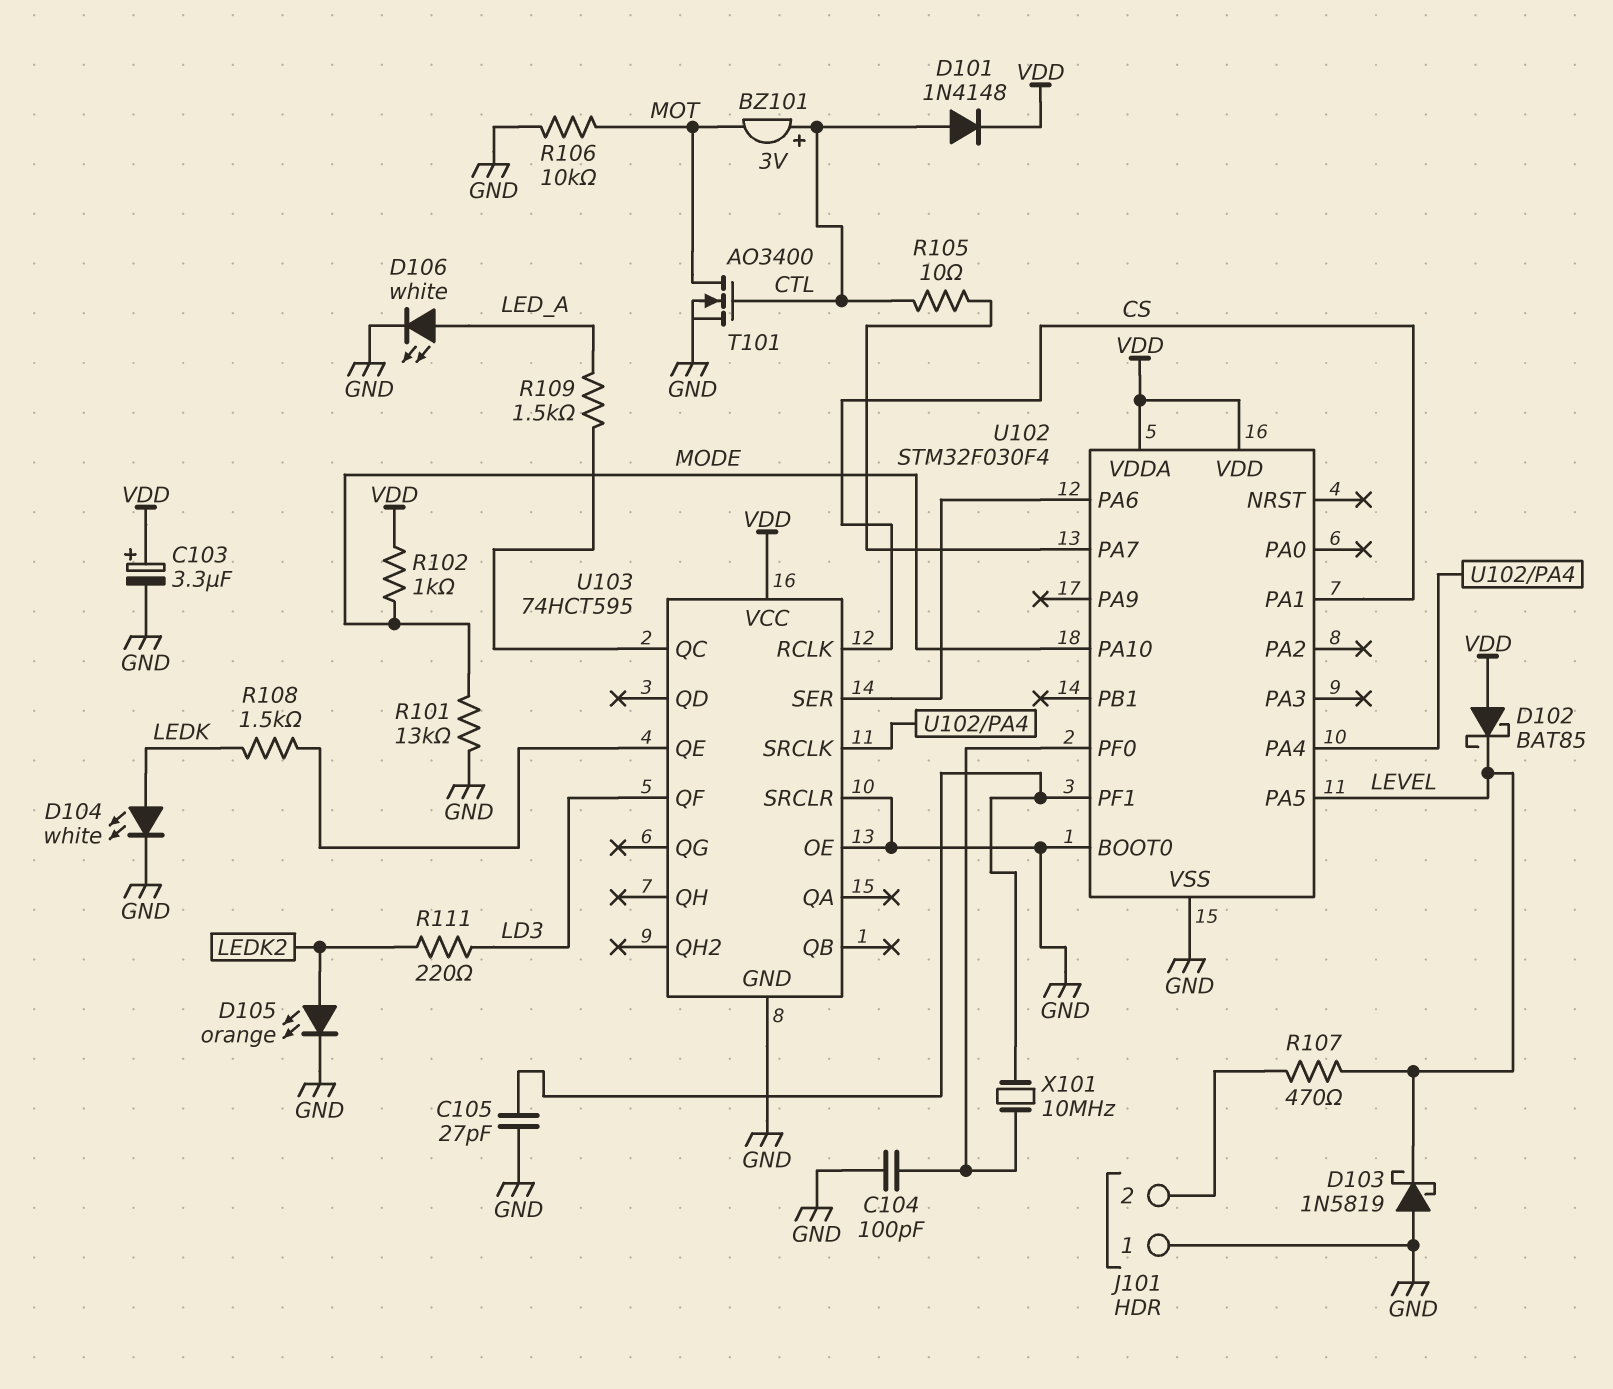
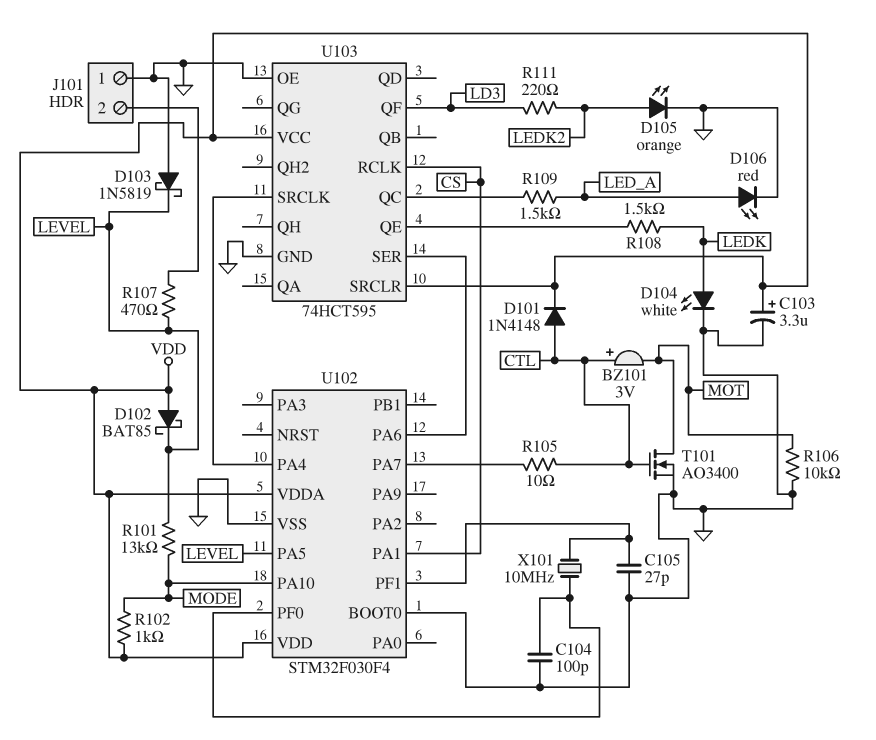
D106: LED white (A LED_A, K GND) -> LED red (A LED_A, K GND)
R101: 13k (GND, MODE) -> 13k (LEVEL, MODE)
U103 pin SRCLR: GND -> VDD

